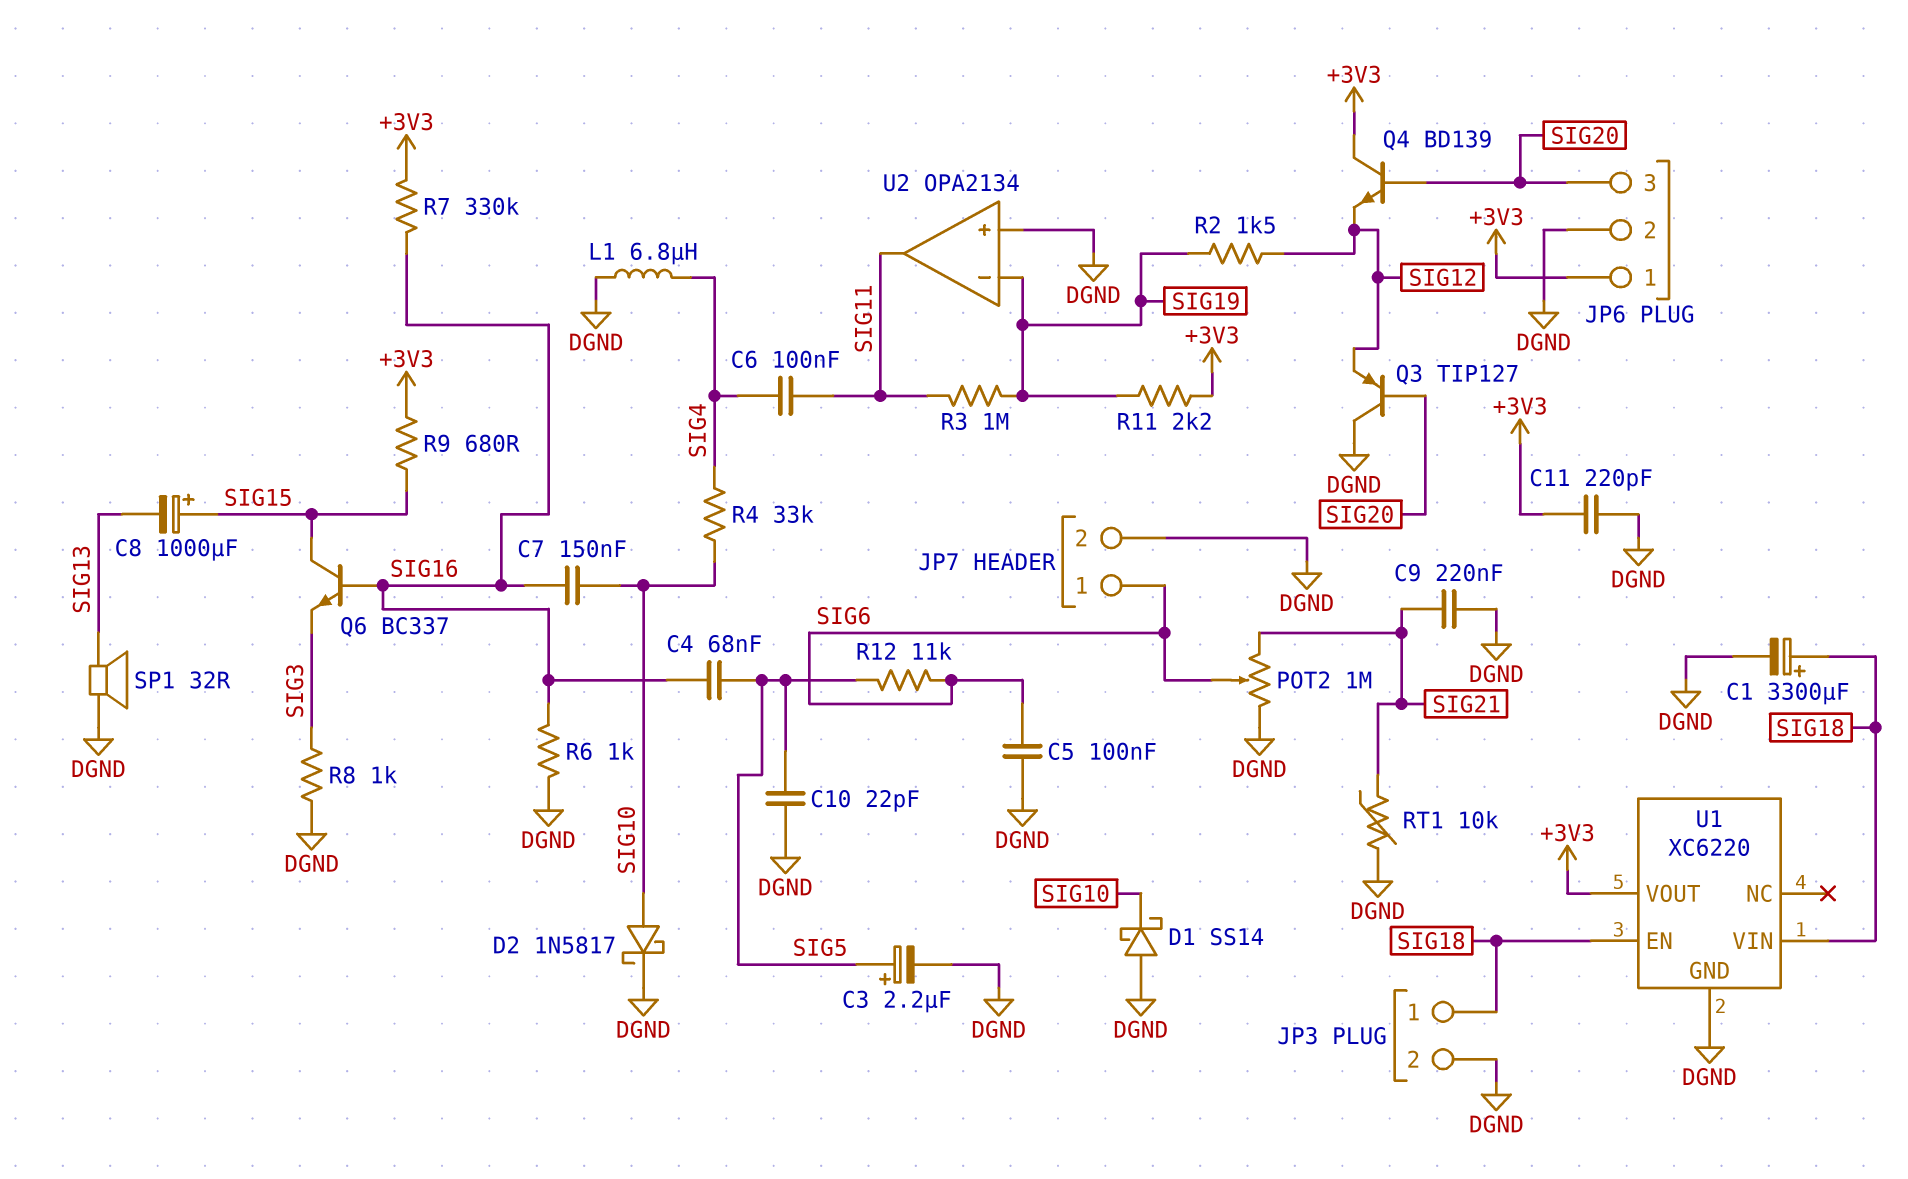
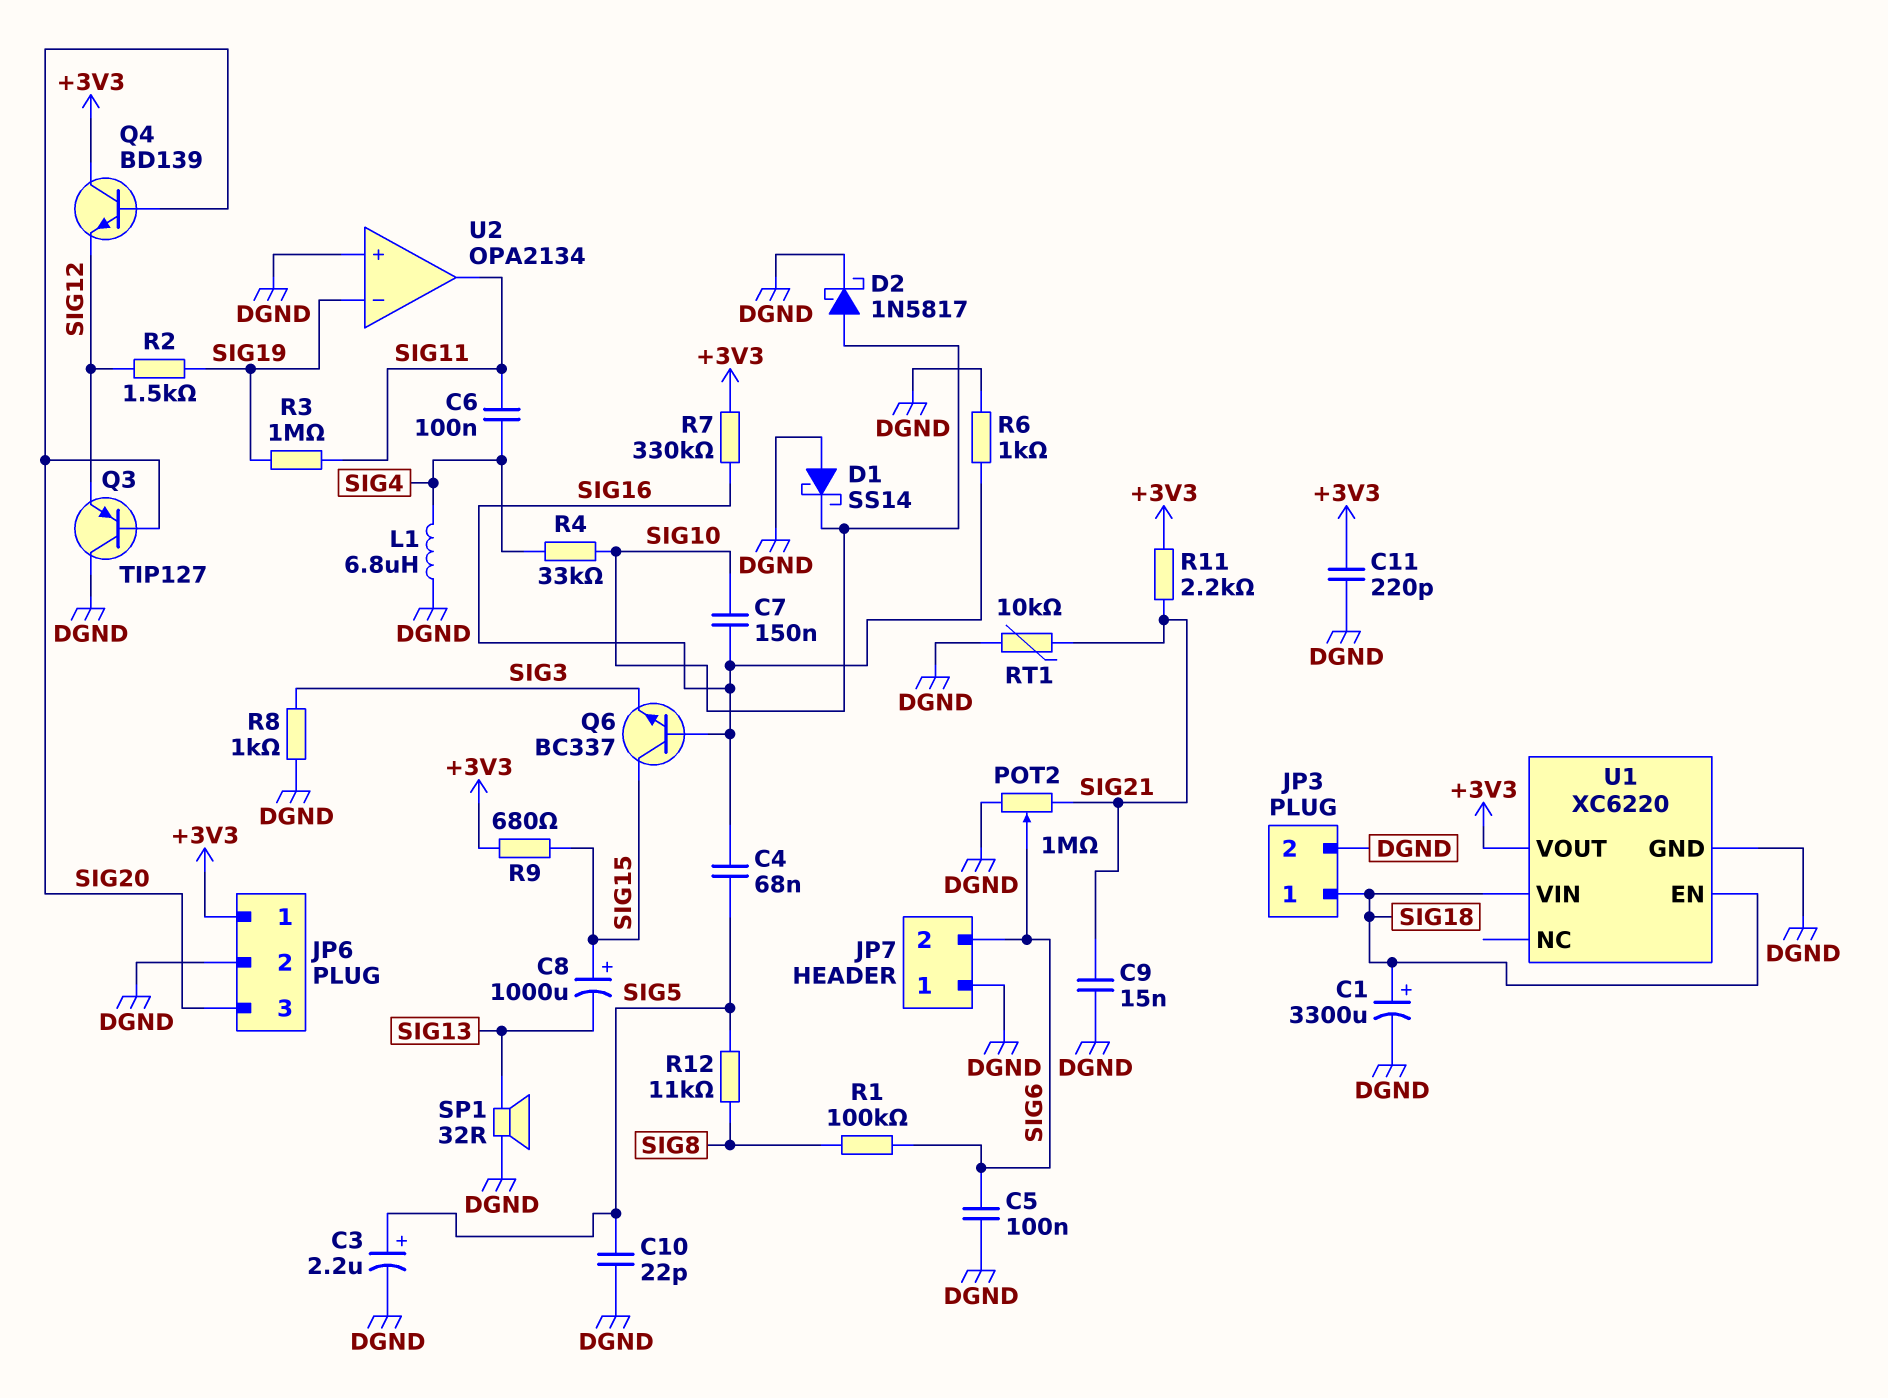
C9: 220nF (DGND, SIG21) -> 15nF (DGND, SIG21)
JP7 pin 1: SIG6 -> DGND
JP7 pin 2: DGND -> SIG6
R1: none -> 100k (SIG6, SIG8)
R11: 2.2k (+3V3, SIG19) -> 2.2k (+3V3, SIG21)
R12: 11k (SIG5, SIG6) -> 11k (SIG5, SIG8)

